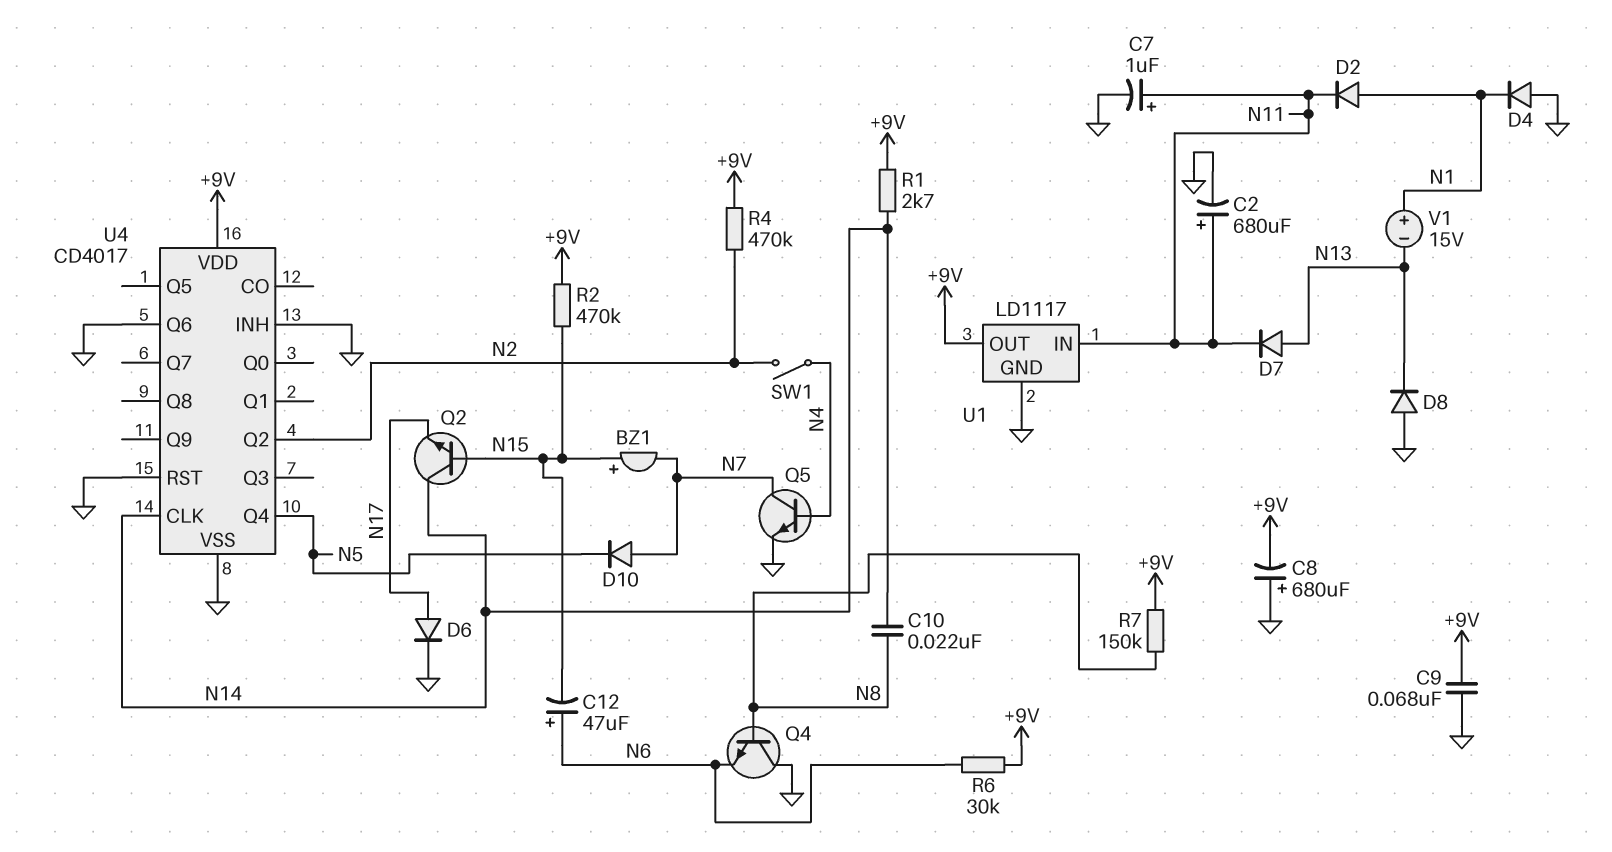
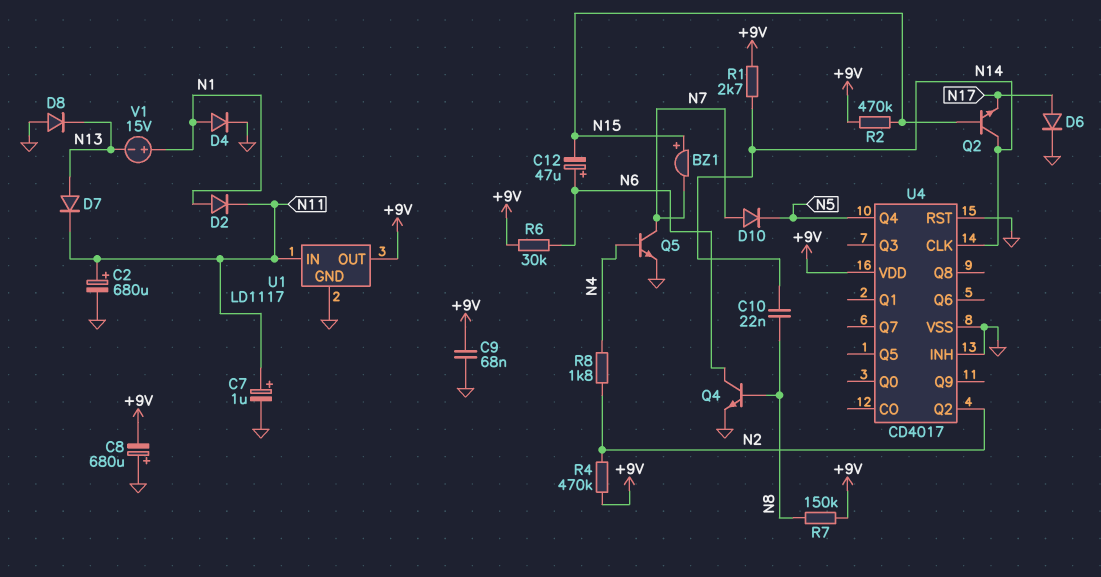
D4: diode (A GND, K N1) -> diode (A N1, K GND)
Q4: NPN (B N8, C GND, E N6) -> NPN (B N8, C N6, E GND)
R8: none -> 1.8k (N2, N4)
SW1: switch (N2, N4) -> none
U4 pin Q6: GND -> none

